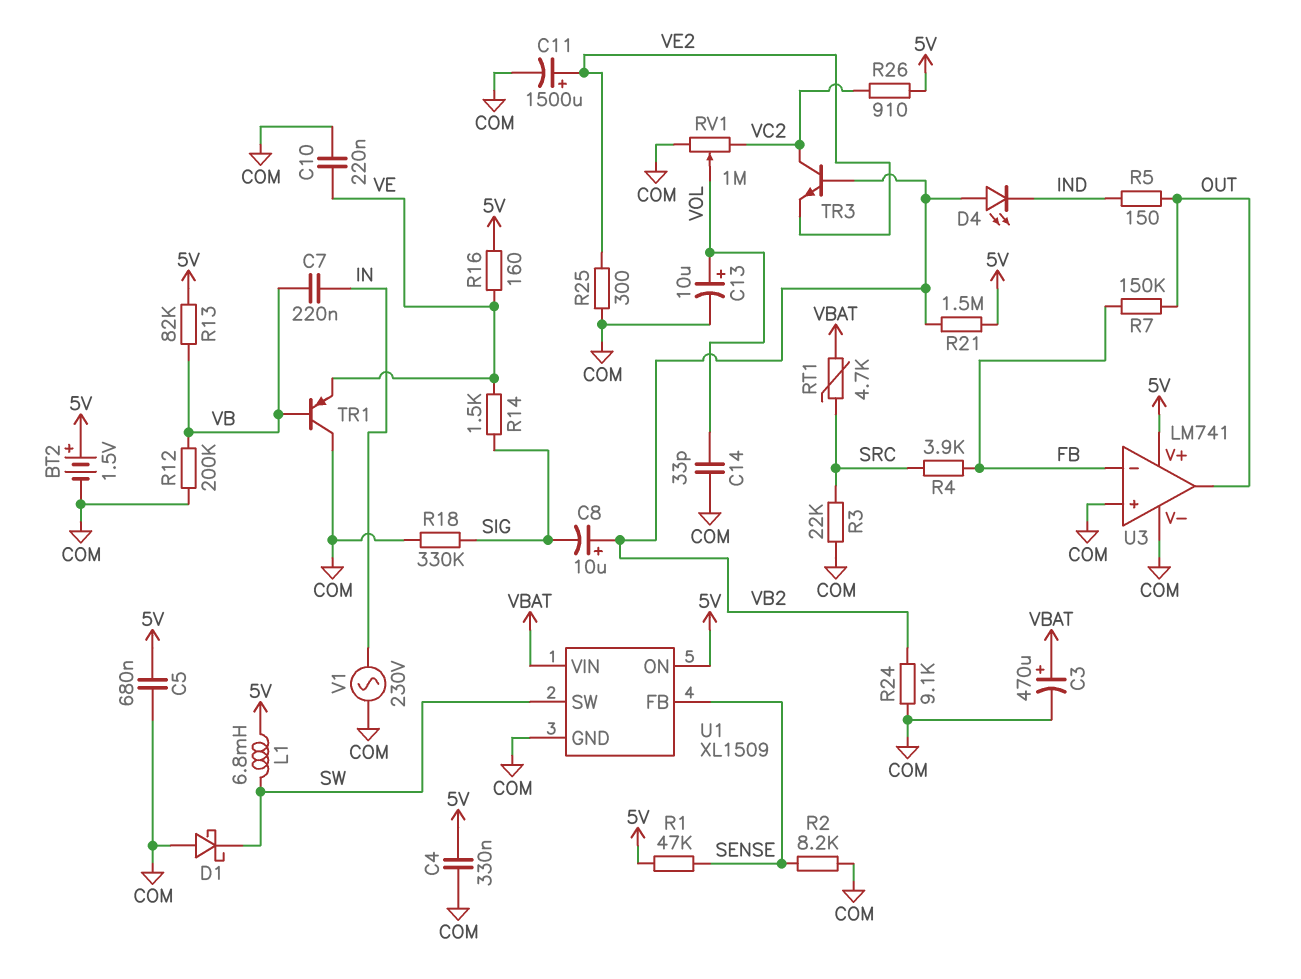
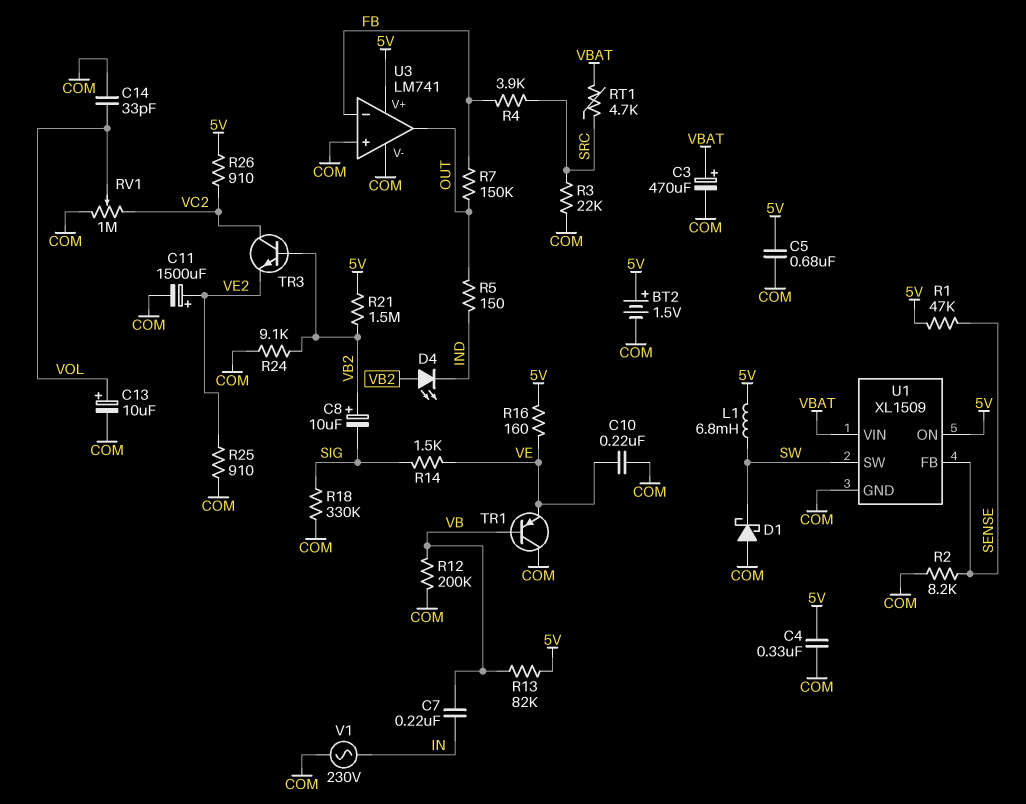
R25: 300 (COM, VE2) -> 910 (COM, VE2)

